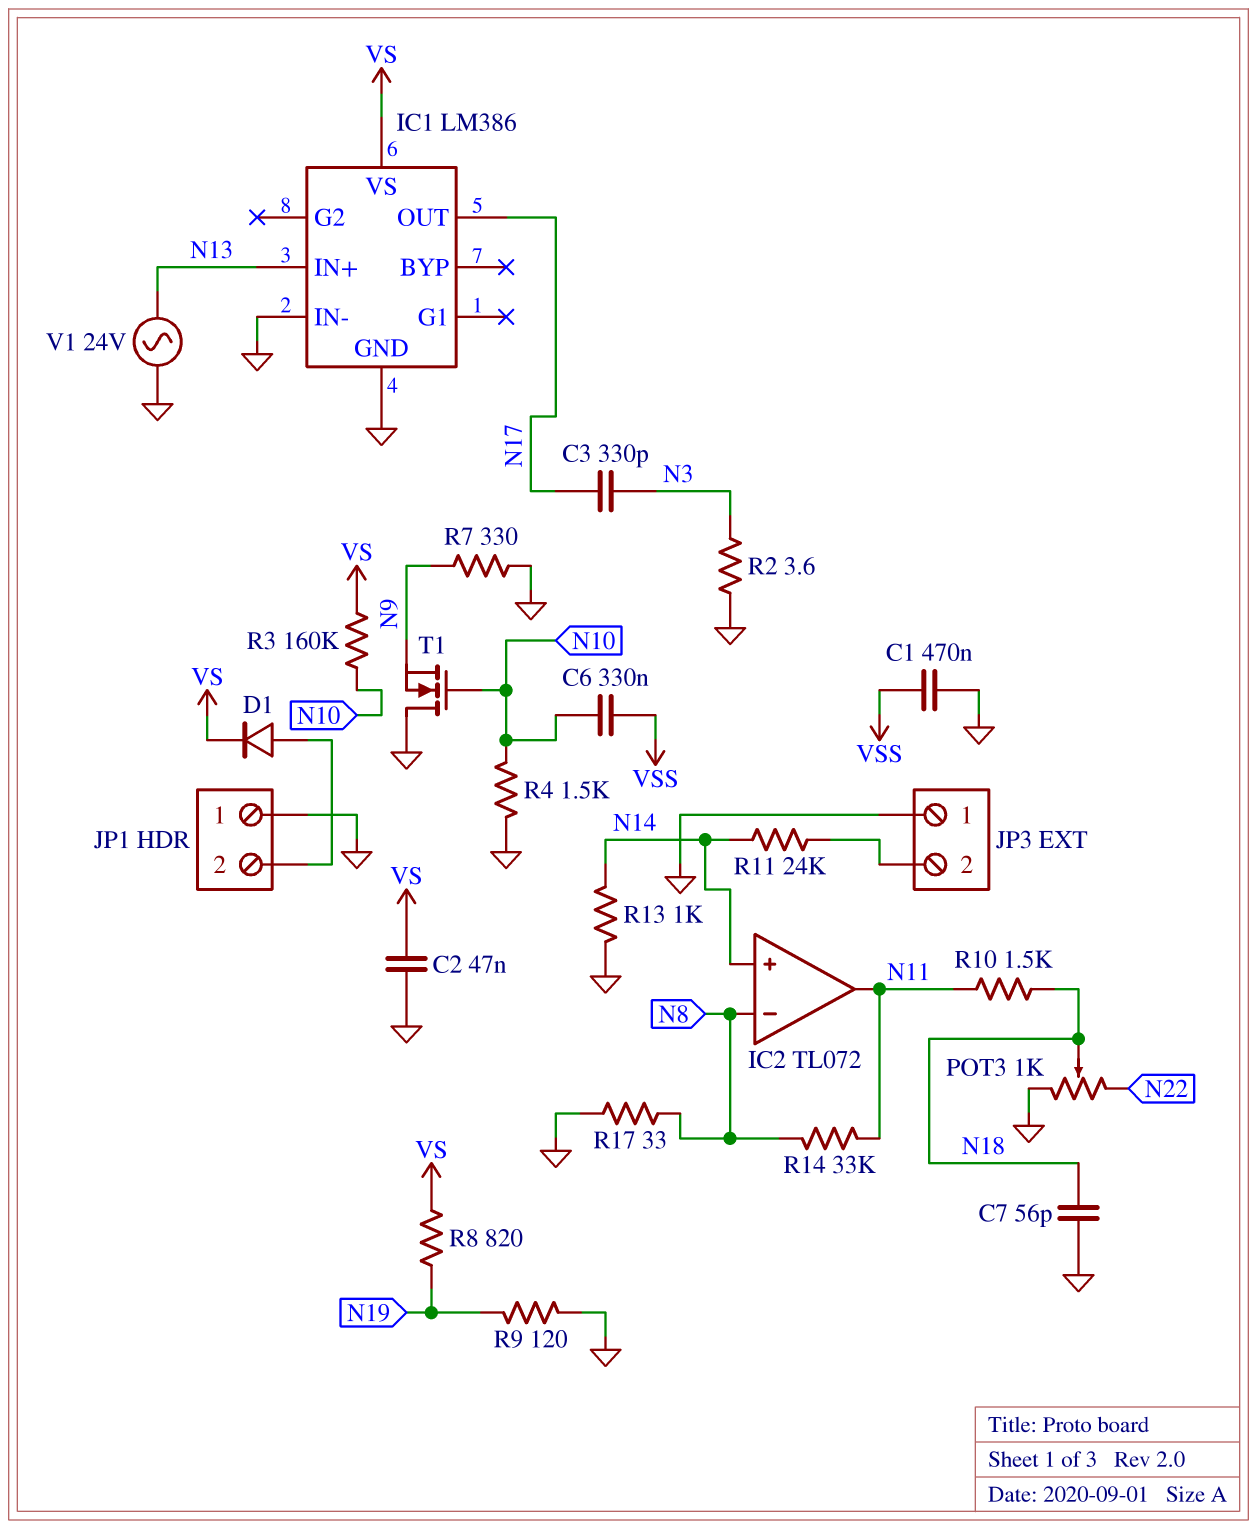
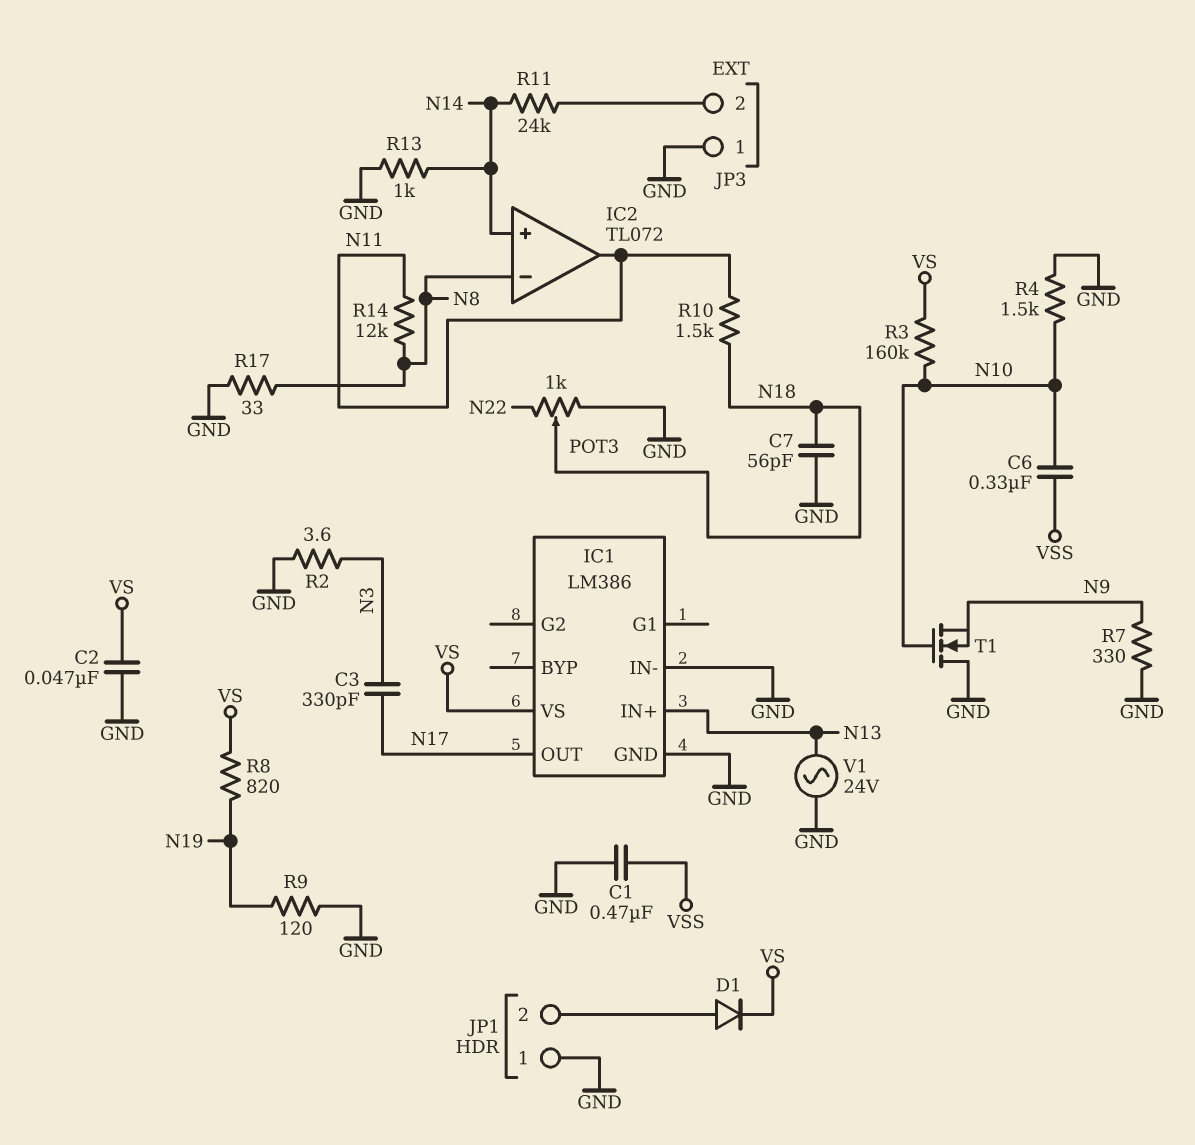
R14: 33k (N8, N11) -> 12k (N8, N11)

